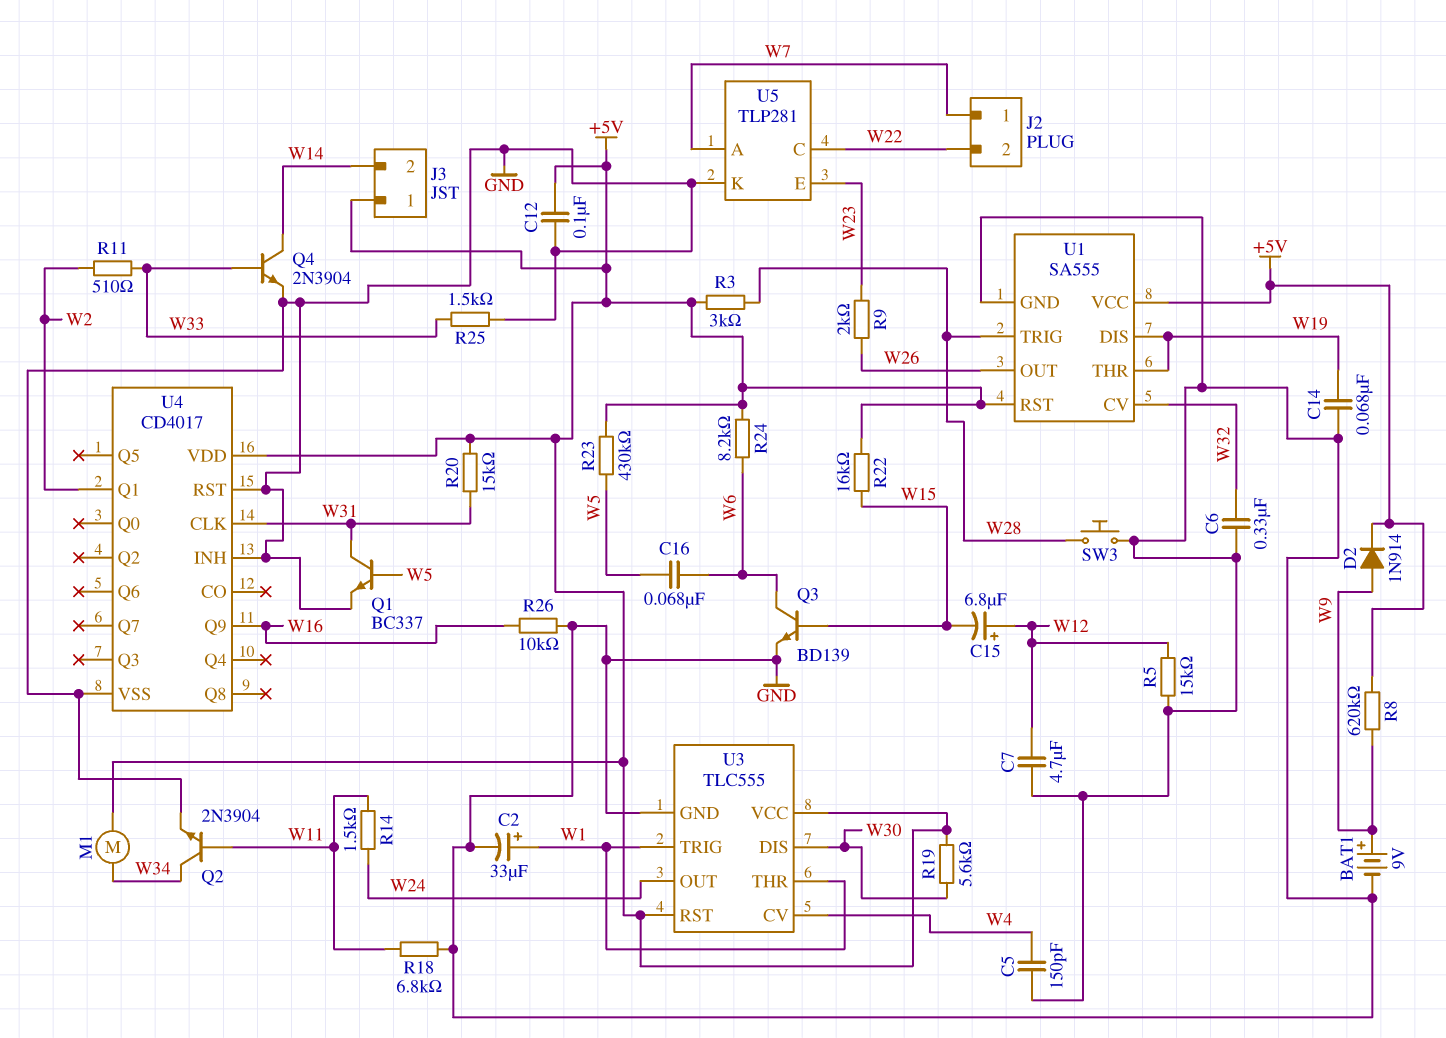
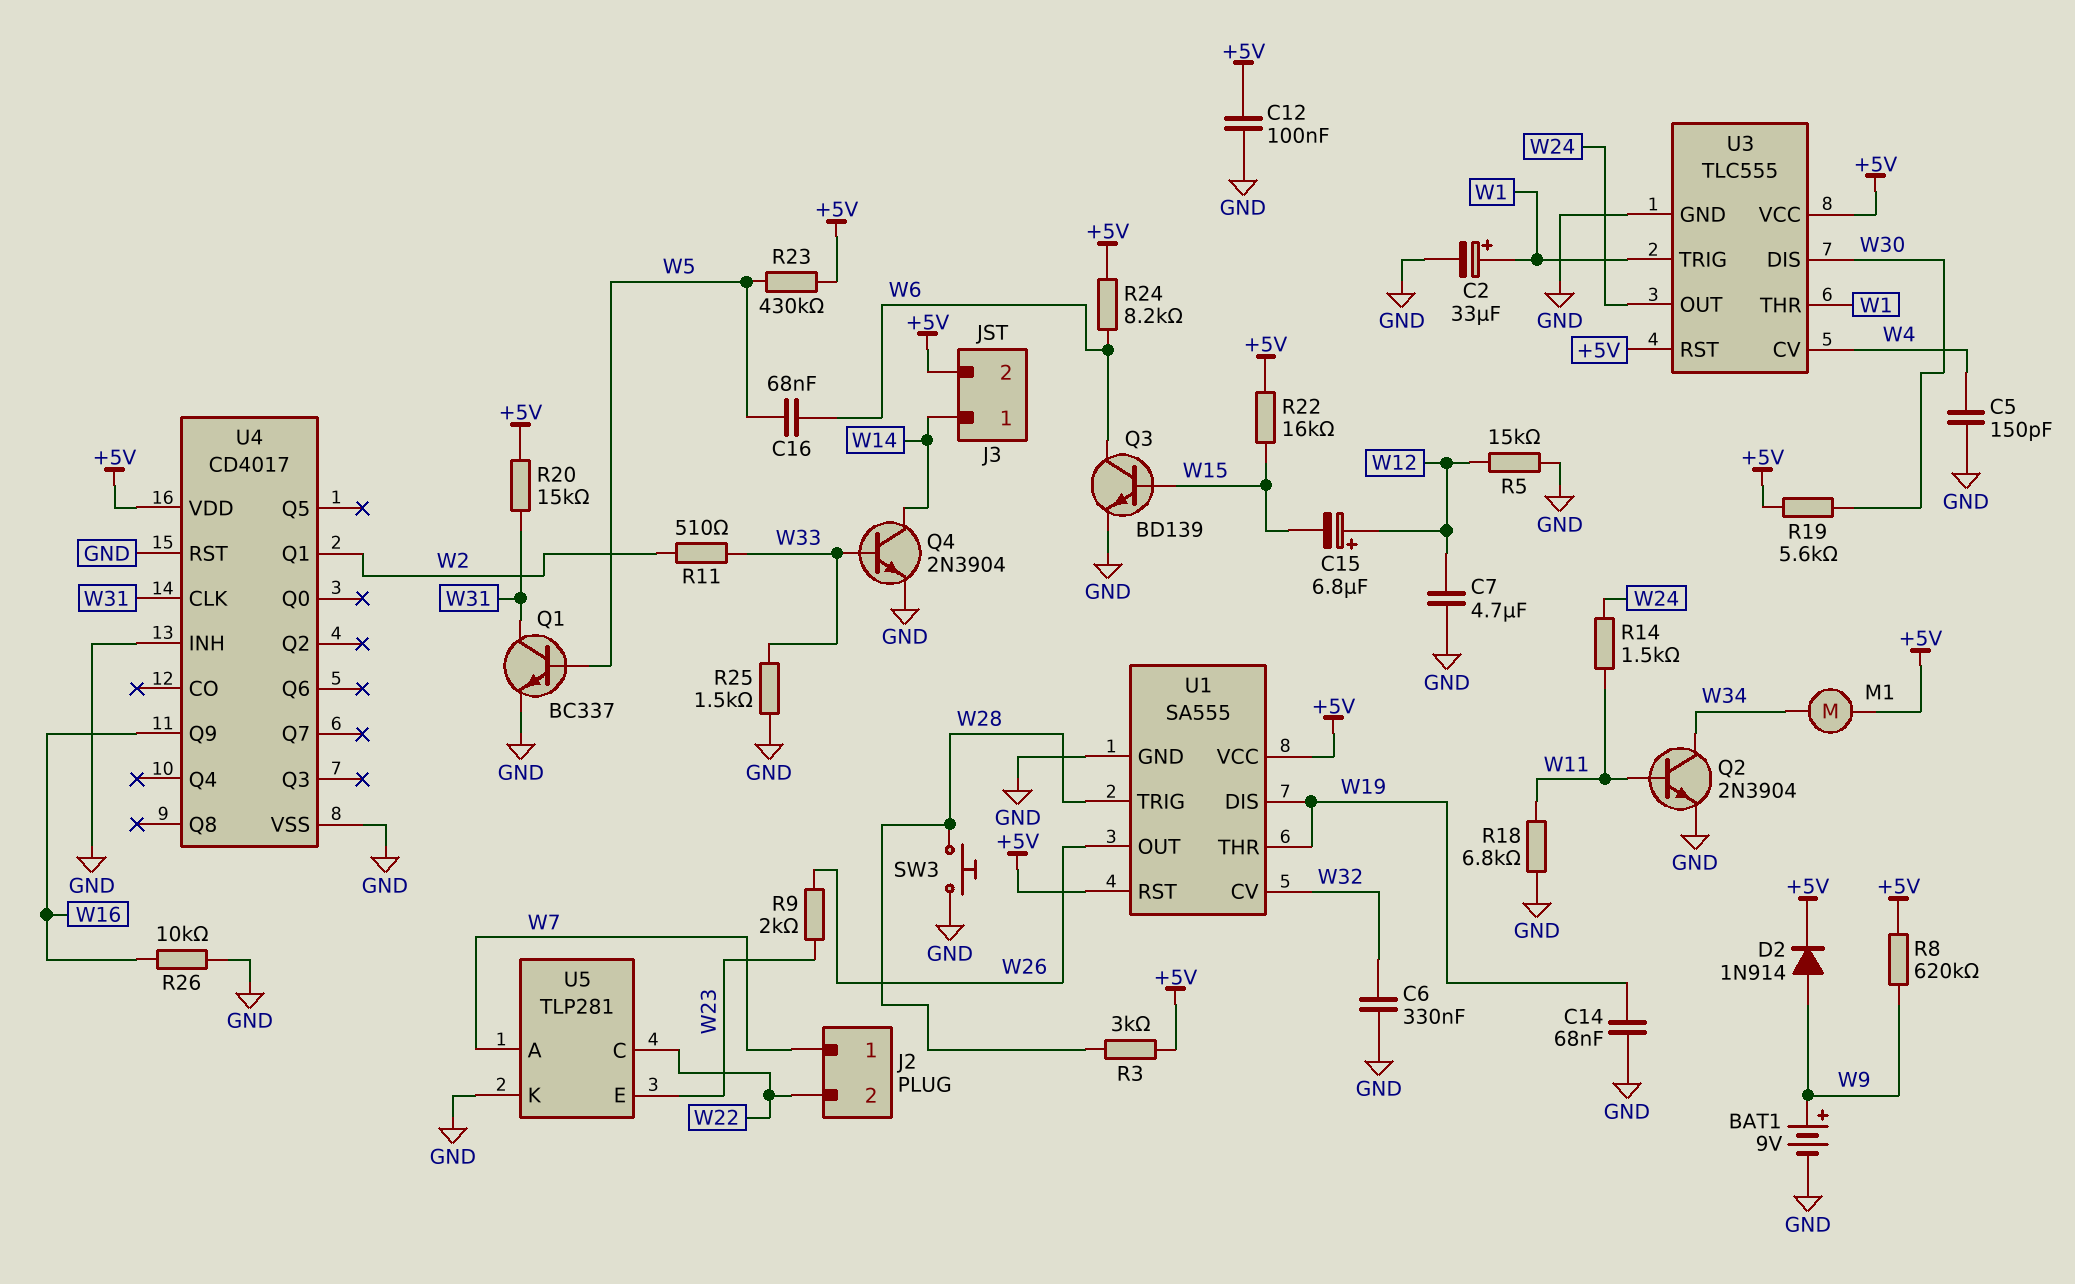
J3 pin 1: +5V -> W14
J3 pin 2: W14 -> +5V

